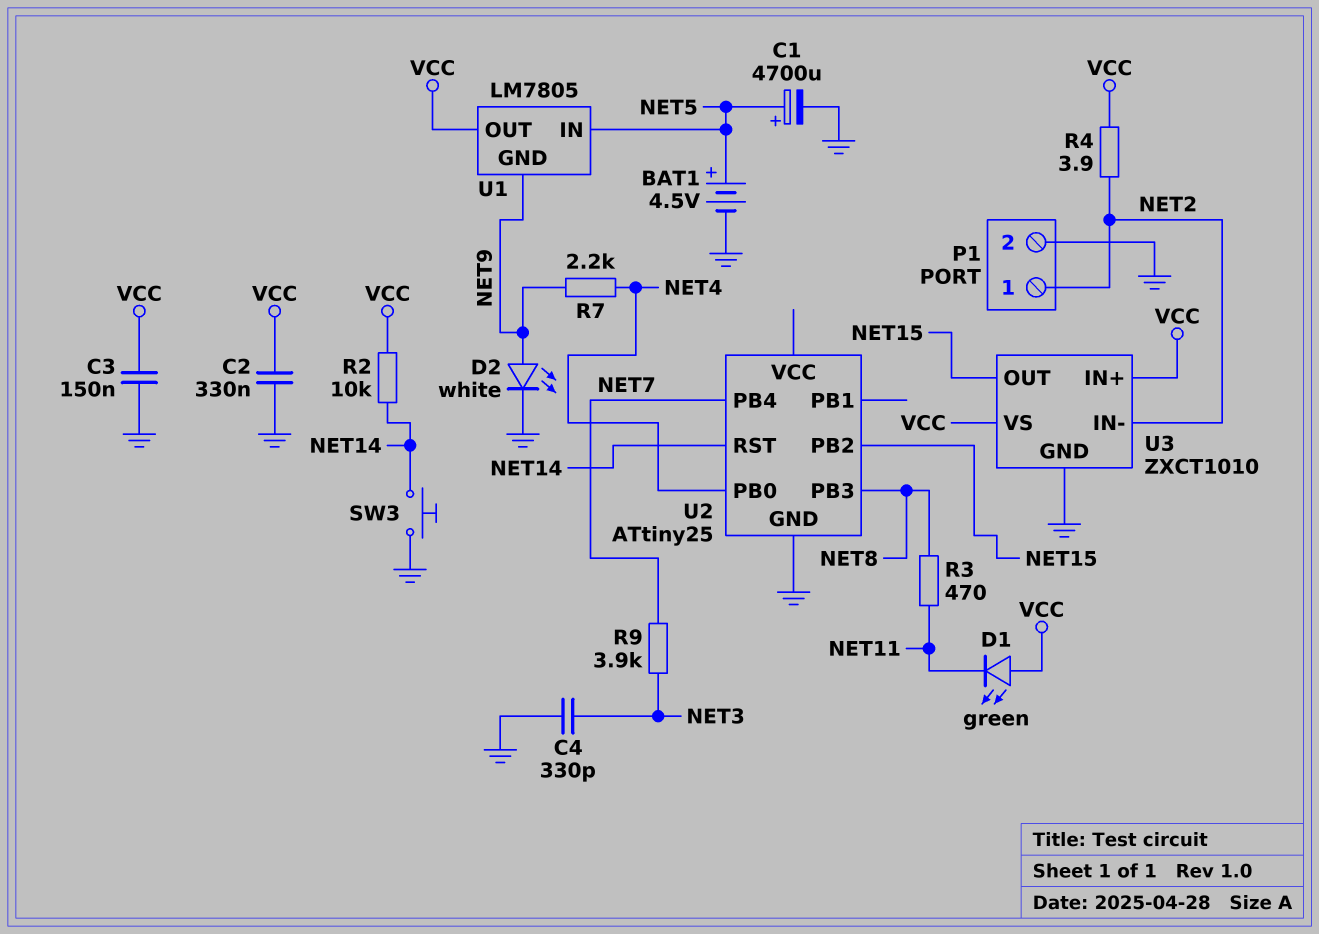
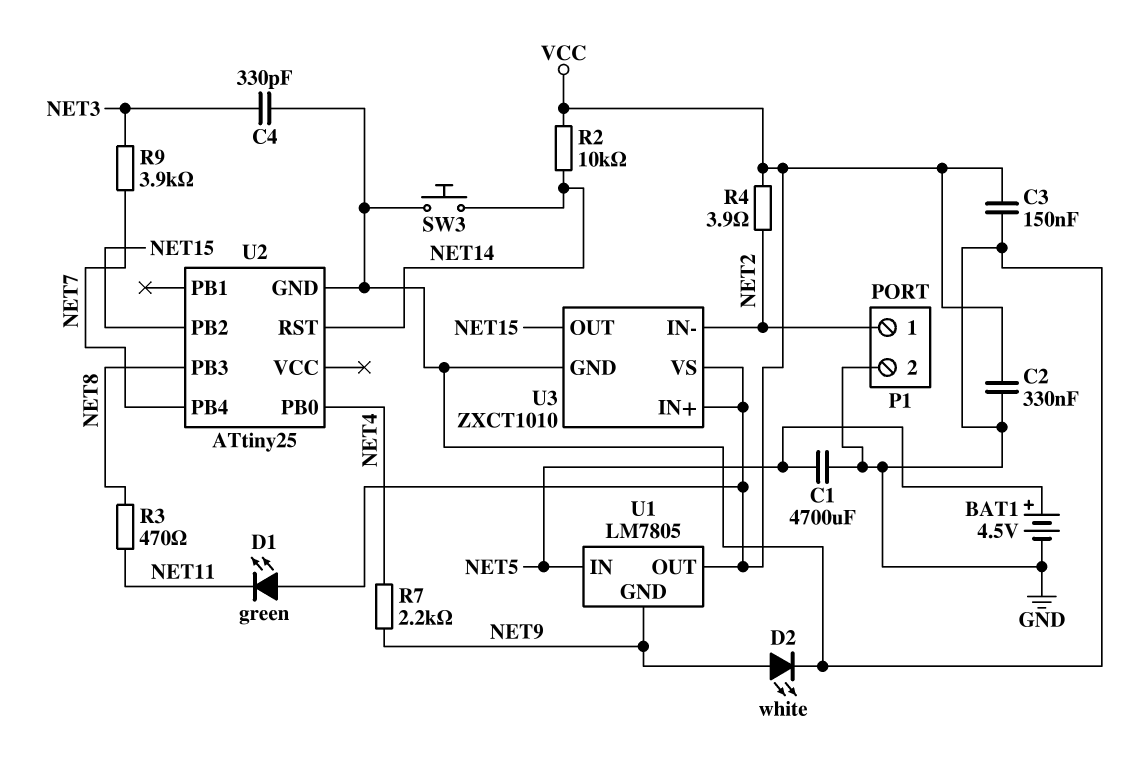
C1: 4700uF (plus NET5, minus GND) -> 4700uF (GND, NET5)

